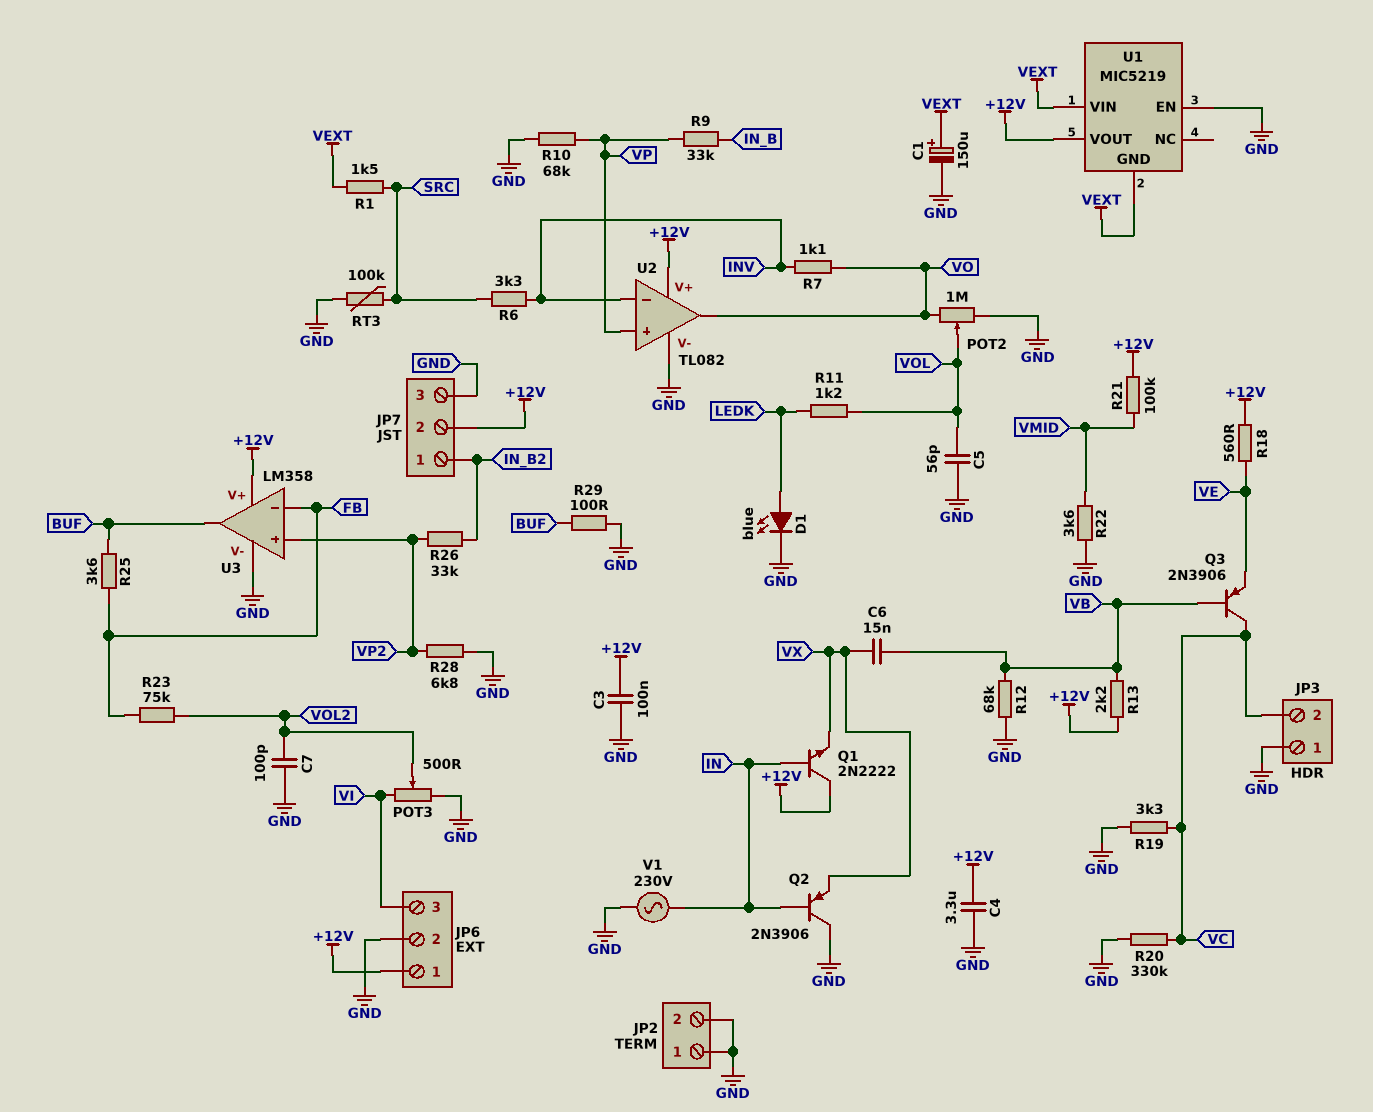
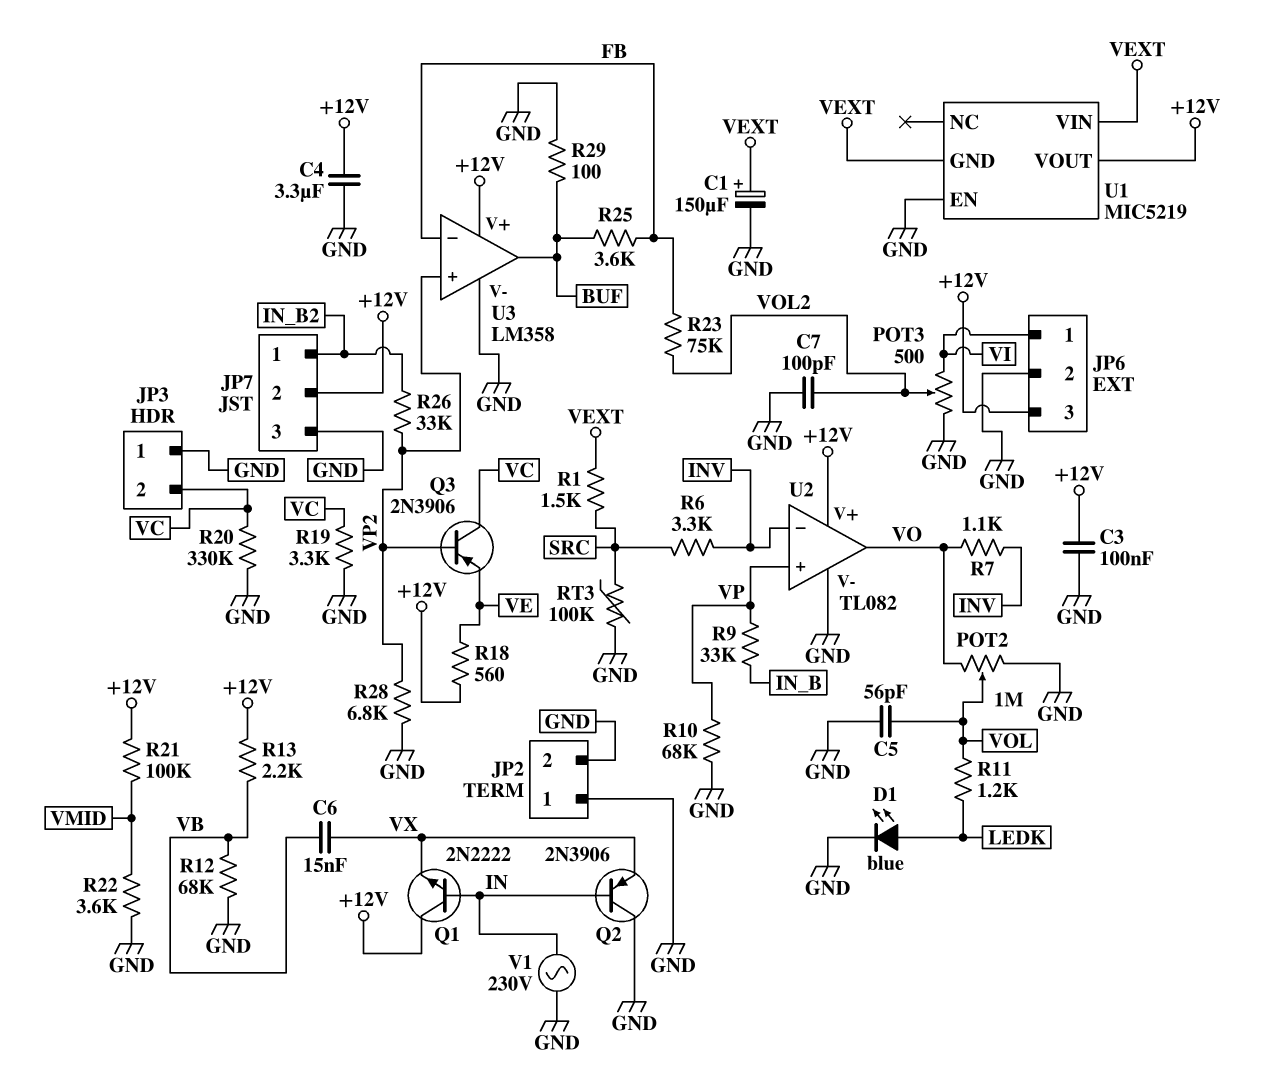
JP6 pin 1: +12V -> VI
JP6 pin 3: VI -> +12V
Q3: PNP 2N3906 (B VB, C VC, E VE) -> PNP 2N3906 (B VP2, C VC, E VE)

